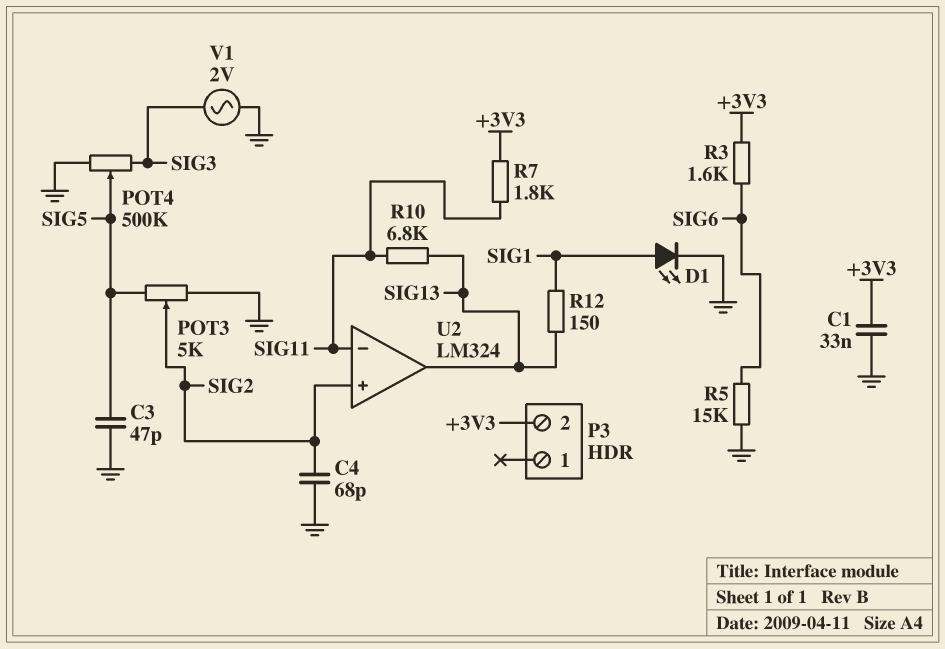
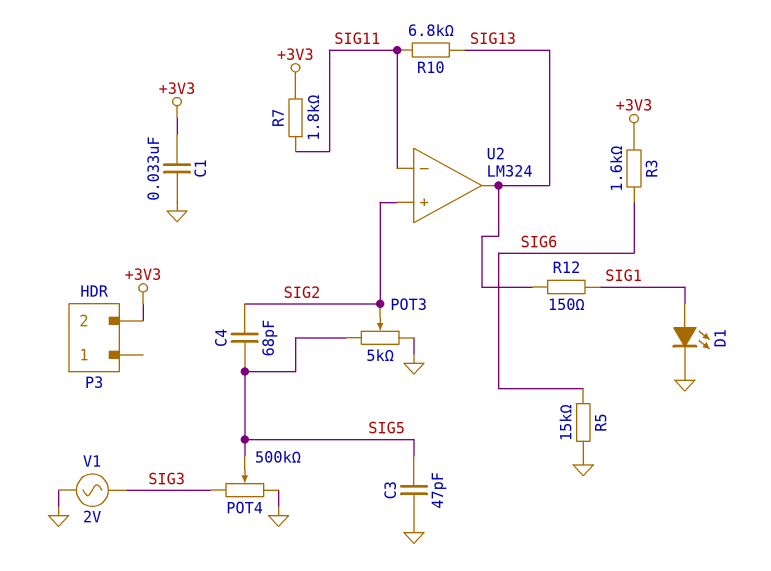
C4: 68pF (GND, SIG2) -> 68pF (SIG2, SIG5)

